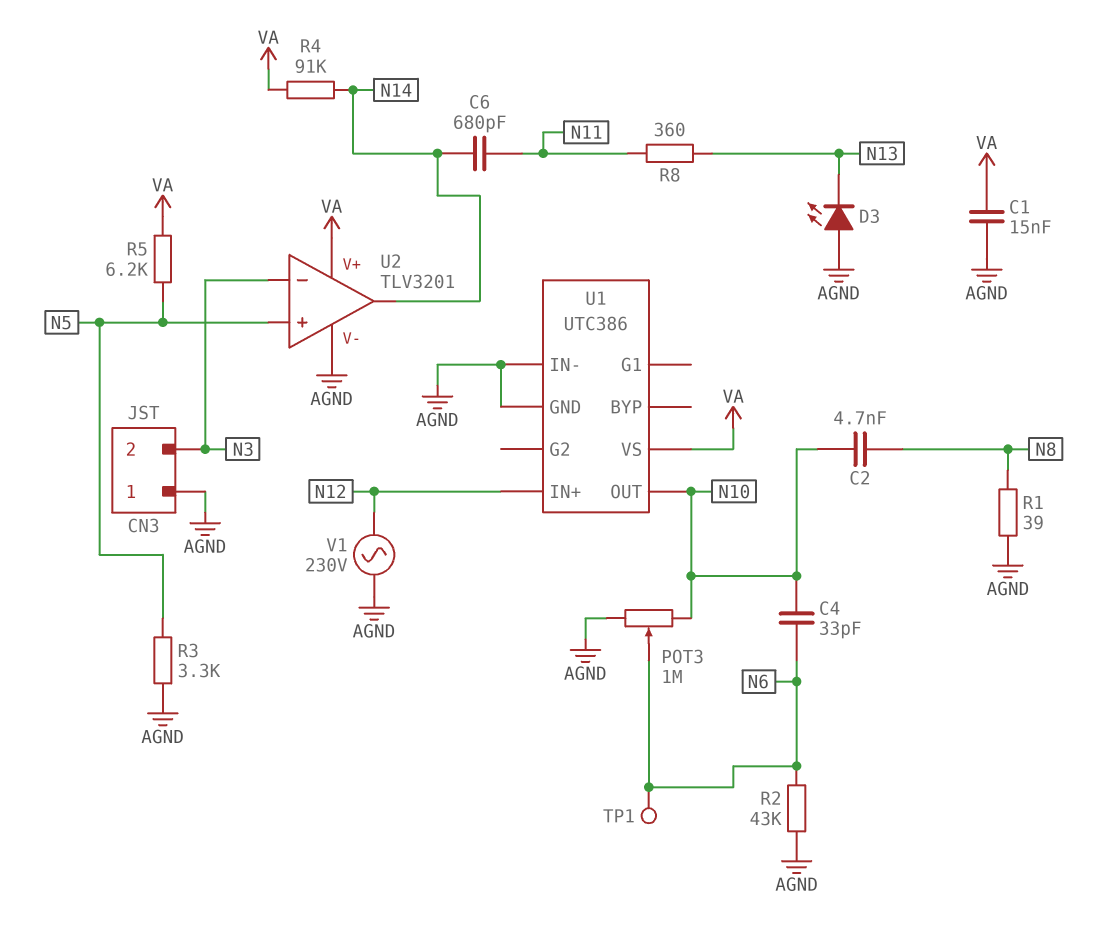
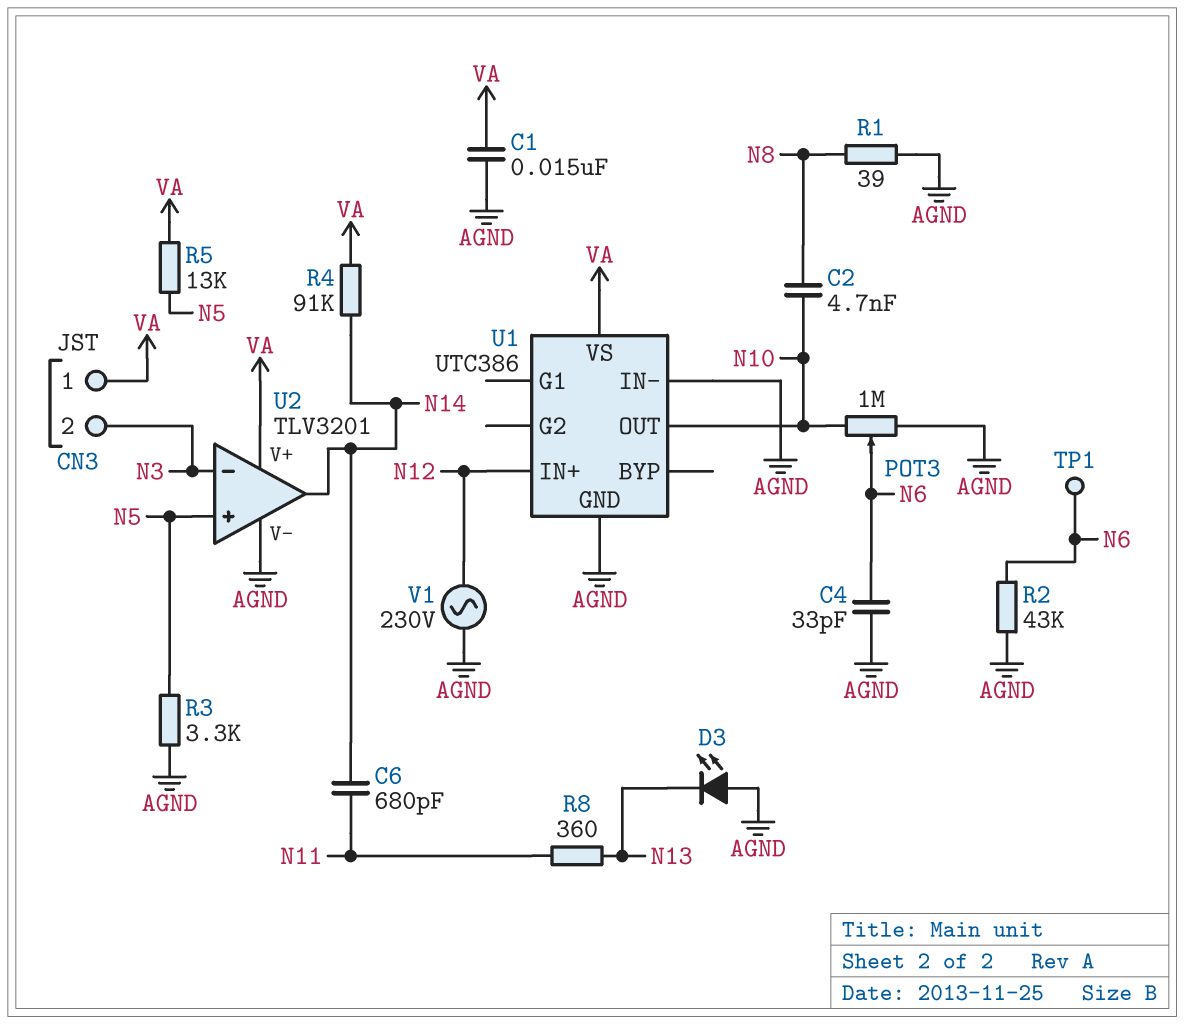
C4: 33pF (N6, N10) -> 33pF (AGND, N6)
CN3 pin 1: AGND -> VA
R5: 6.2k (N5, VA) -> 13k (N5, VA)

